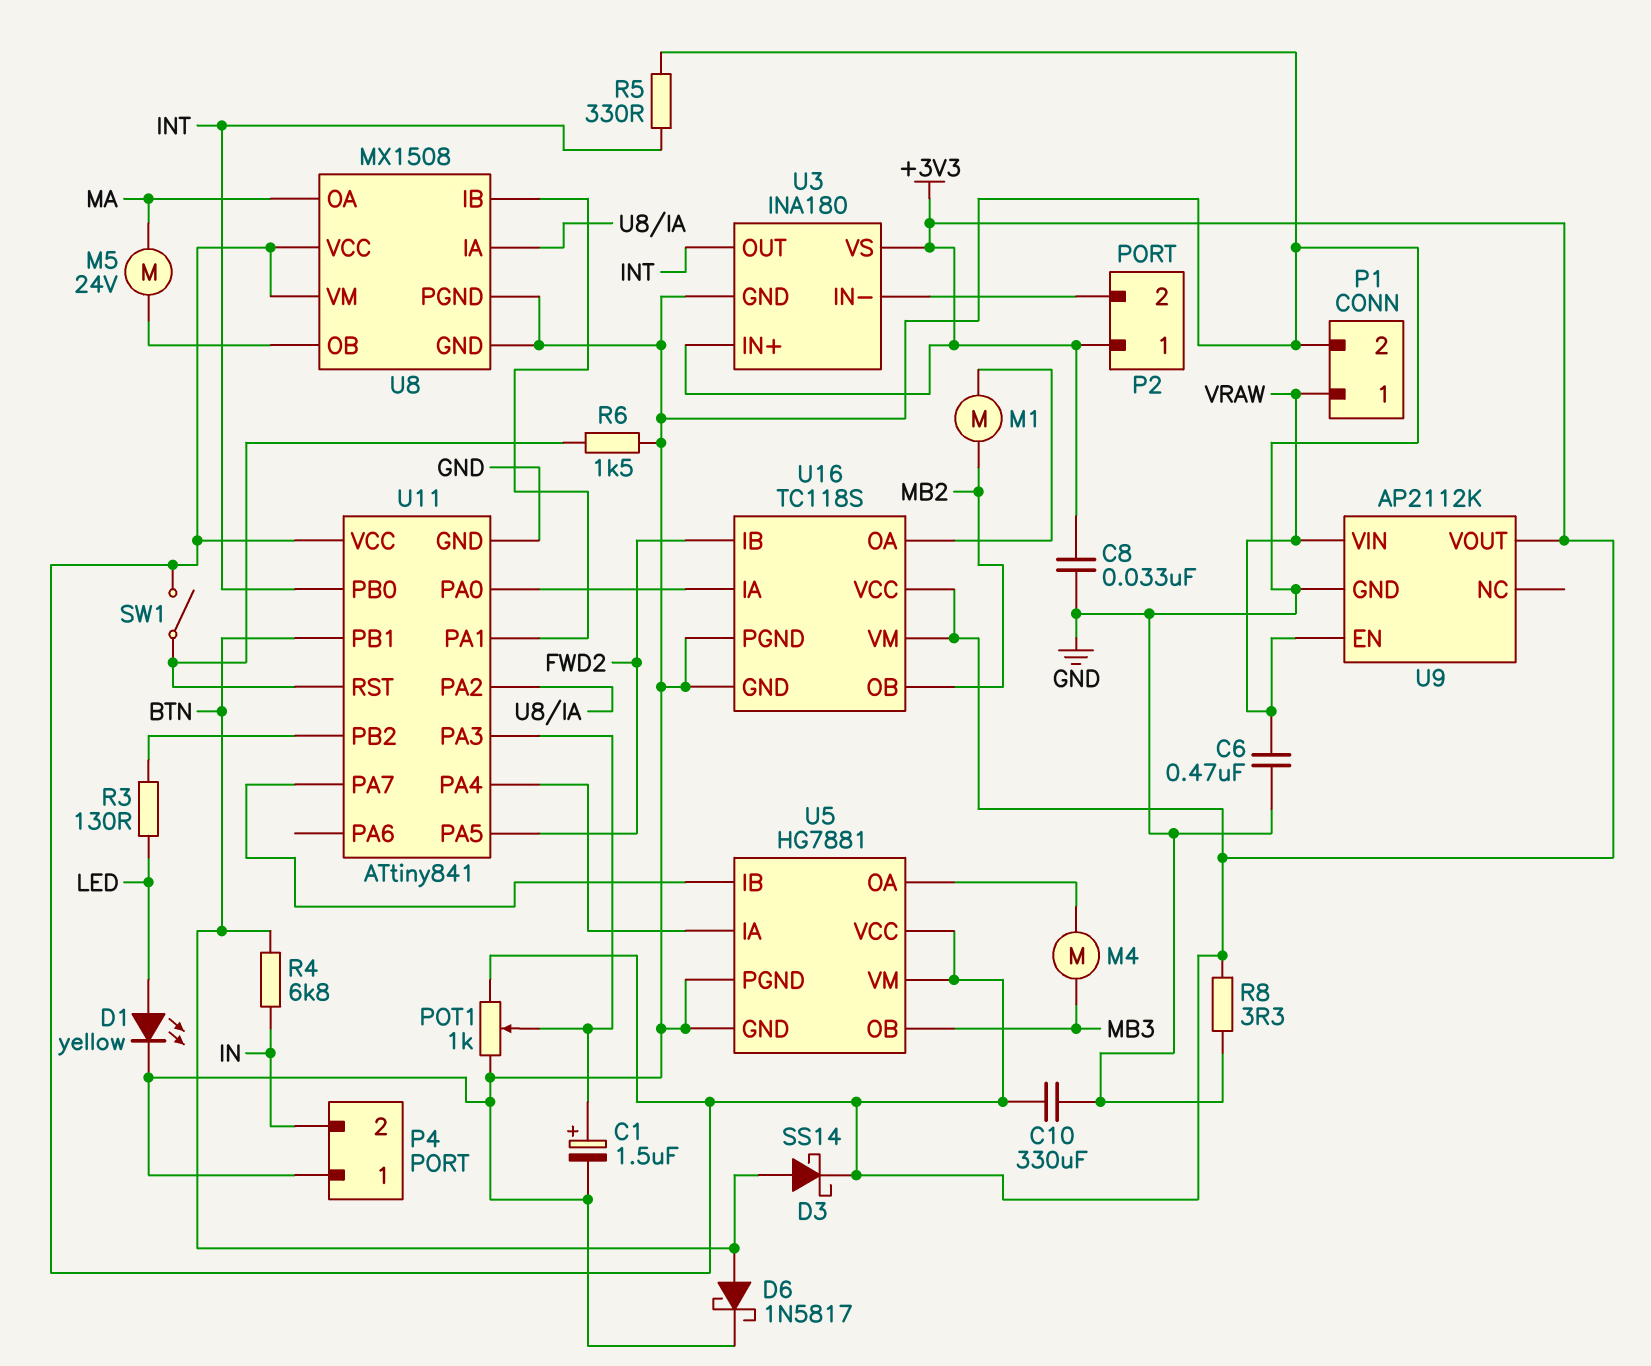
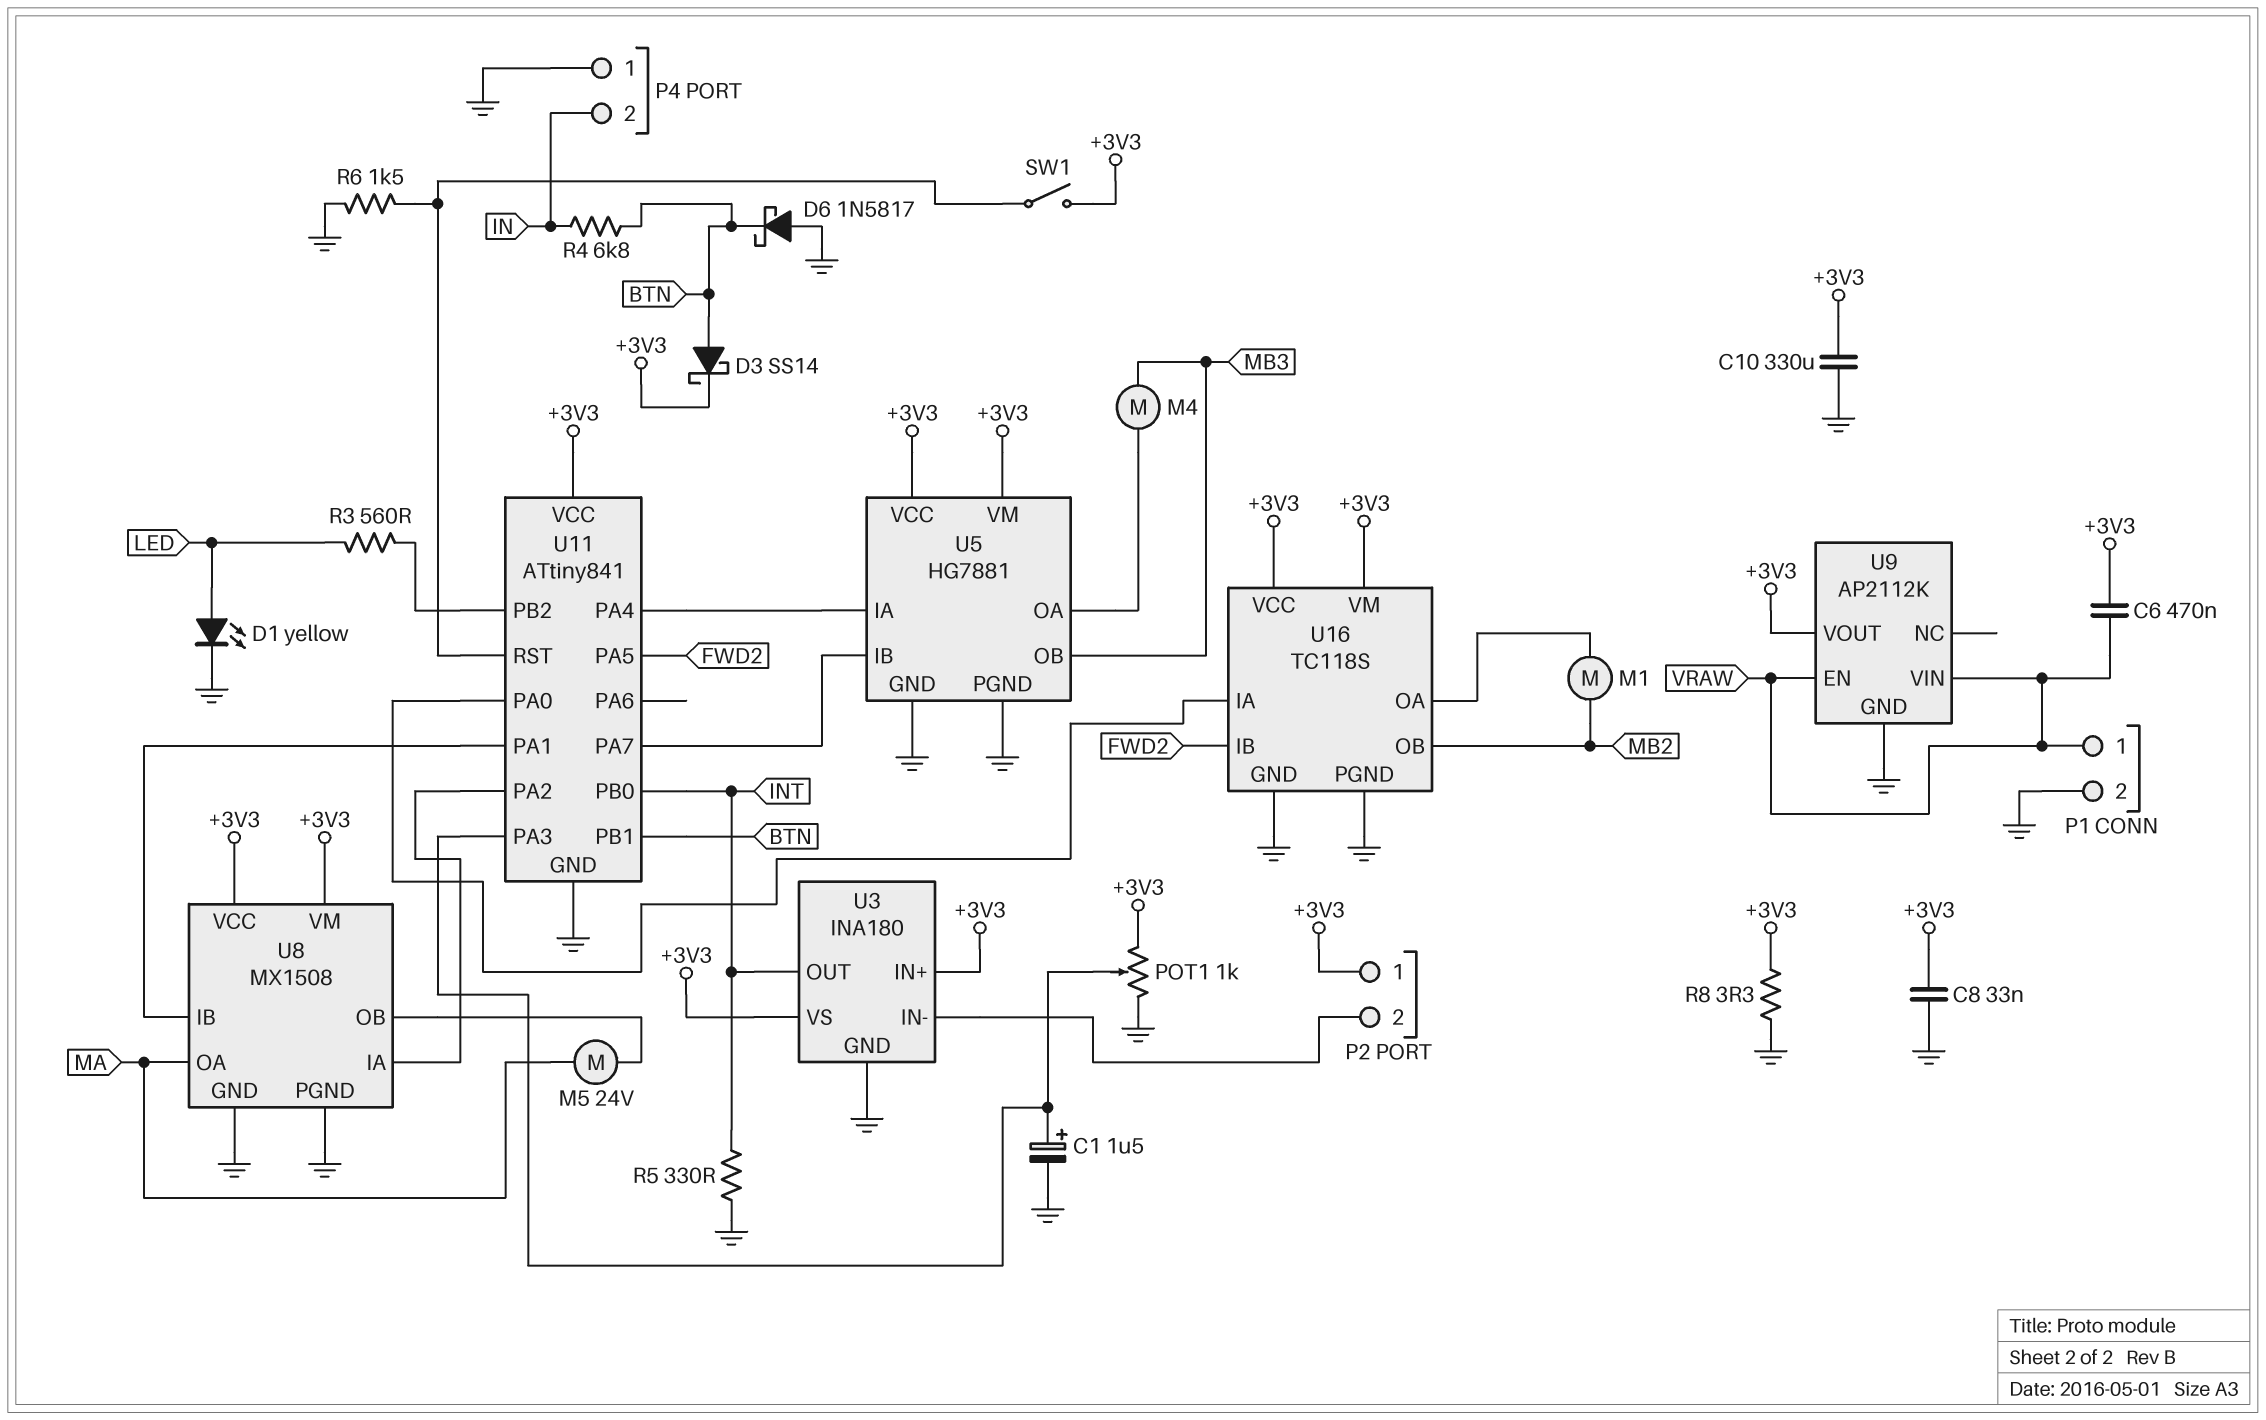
C6: 470nF (GND, VRAW) -> 470nF (+3V3, VRAW)
D6: schottky 1N5817 (A BTN, K GND) -> schottky 1N5817 (A GND, K BTN)
R3: 130 (LED, U11/PB2) -> 560 (LED, U11/PB2)

